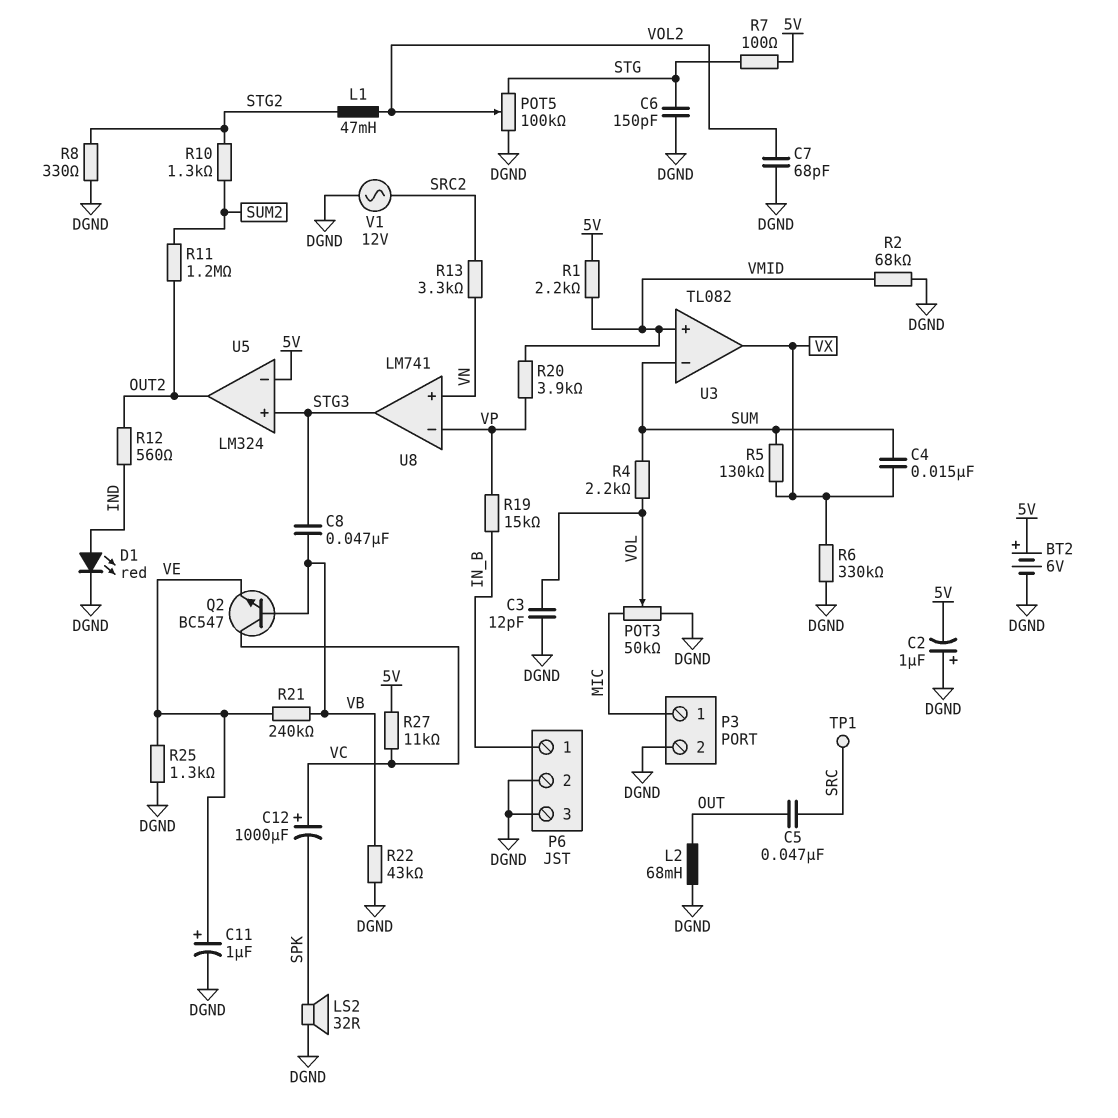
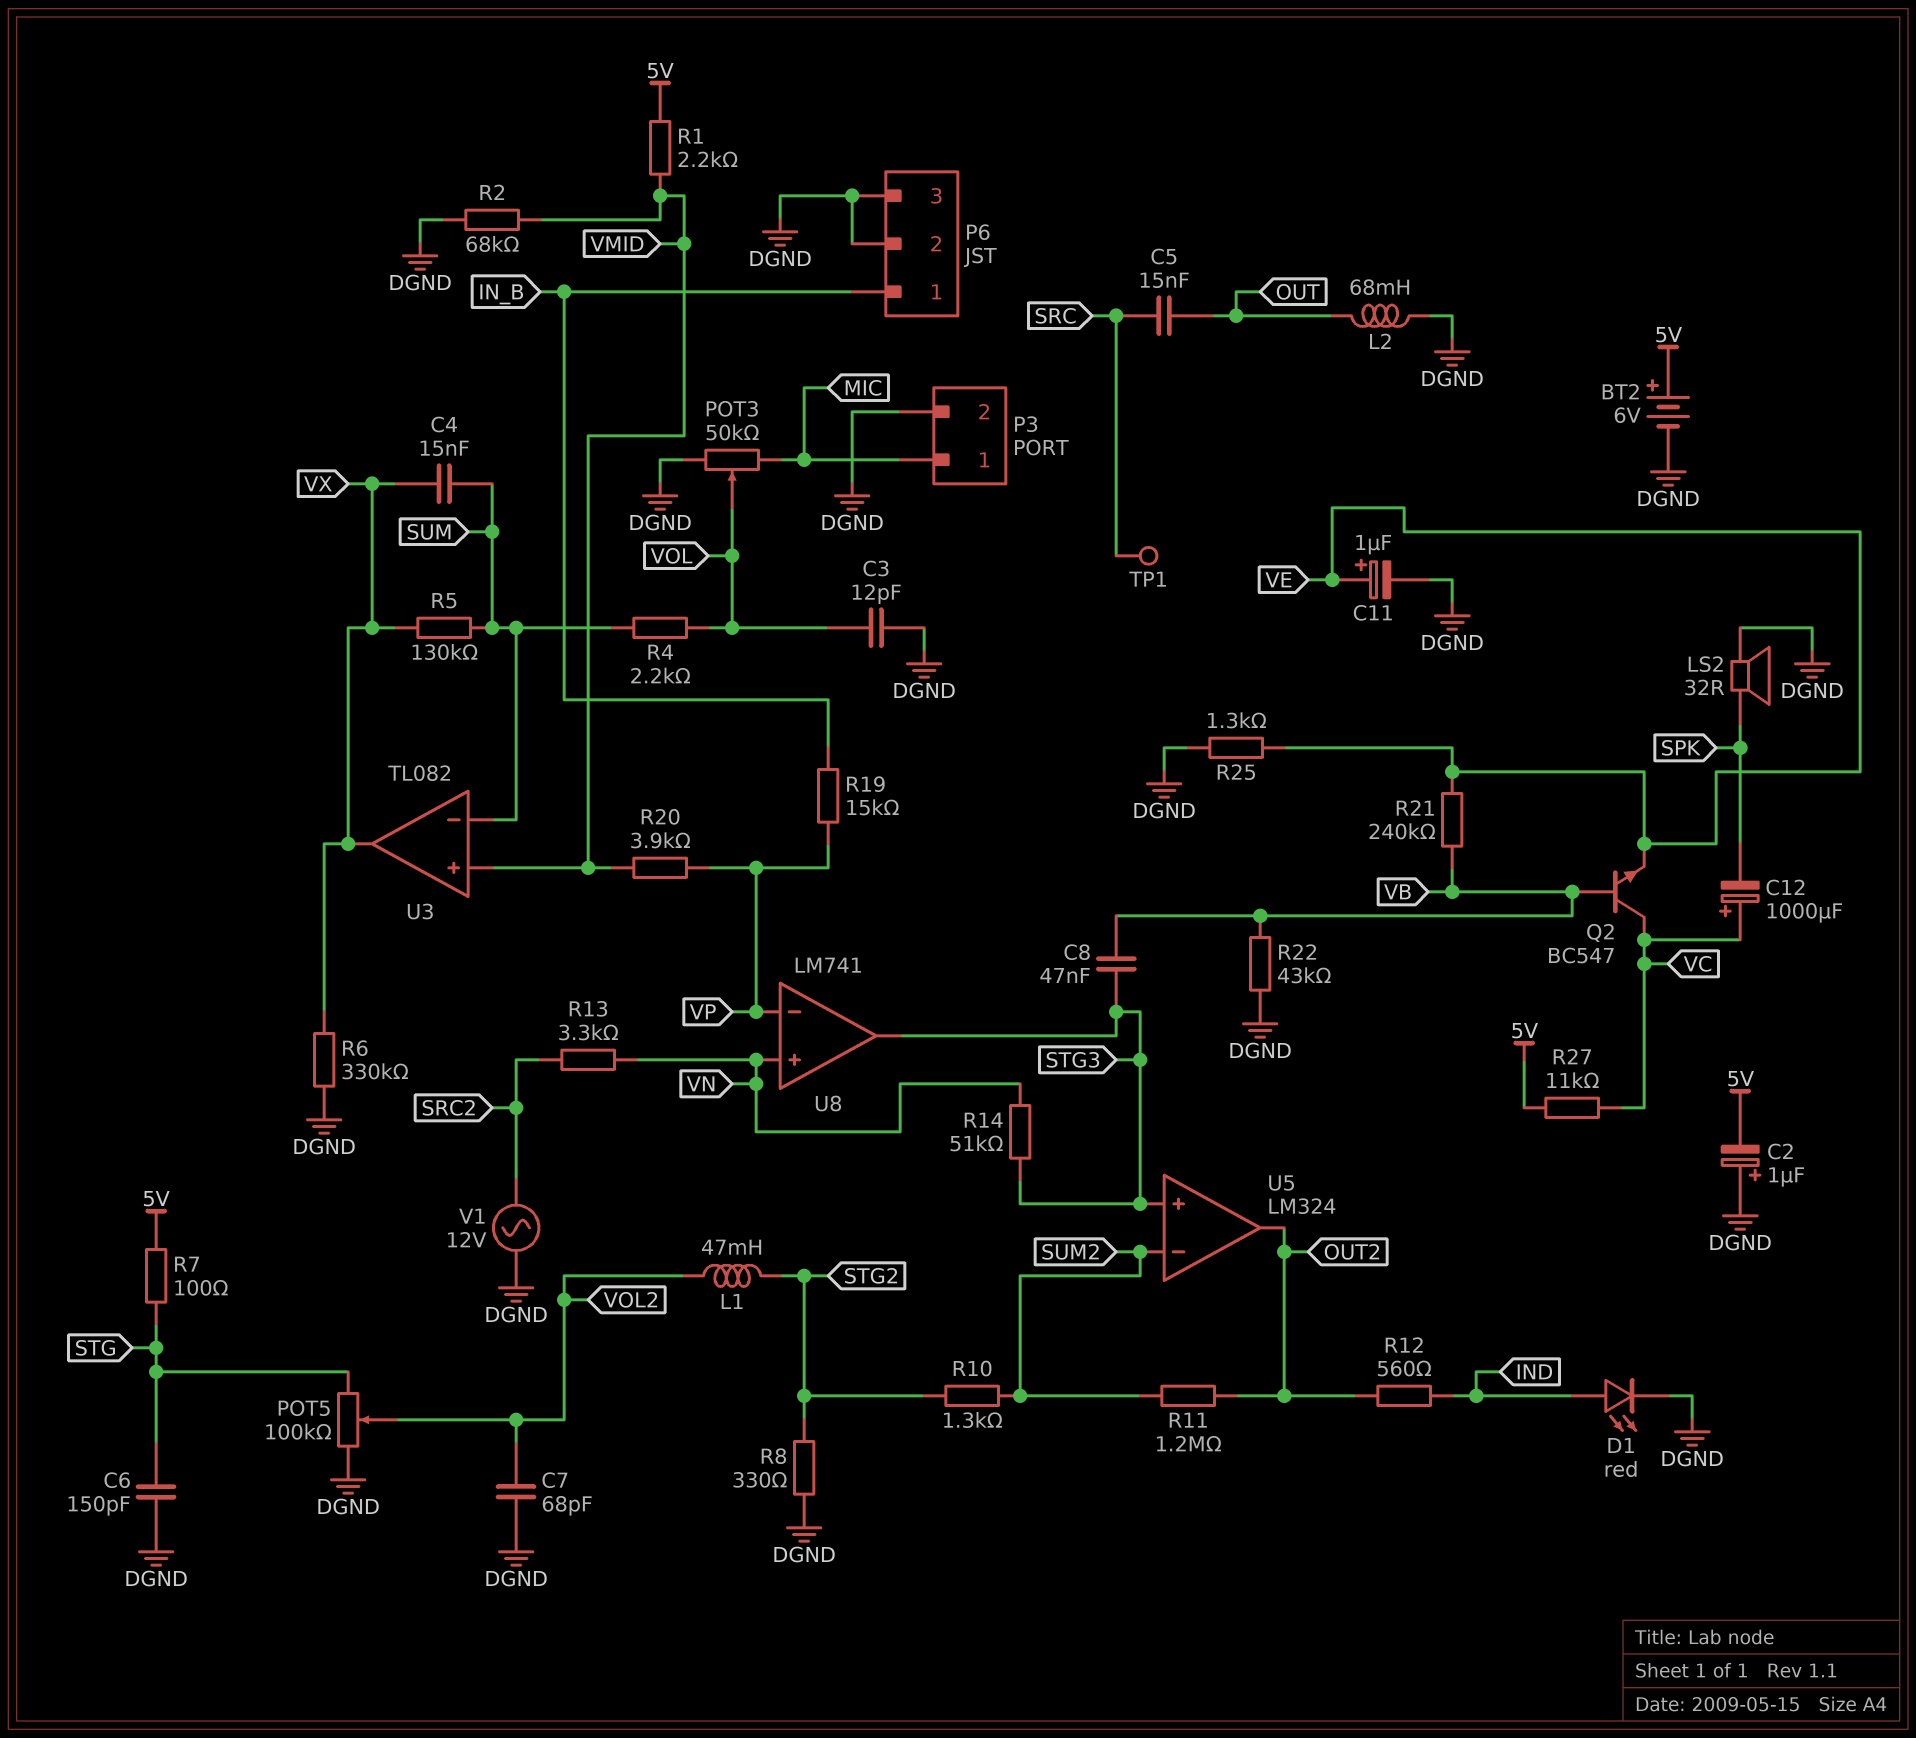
C5: 47nF (OUT, SRC) -> 15nF (OUT, SRC)
R14: none -> 51k (STG3, VN)
U5 pin in-: 5V -> SUM2

